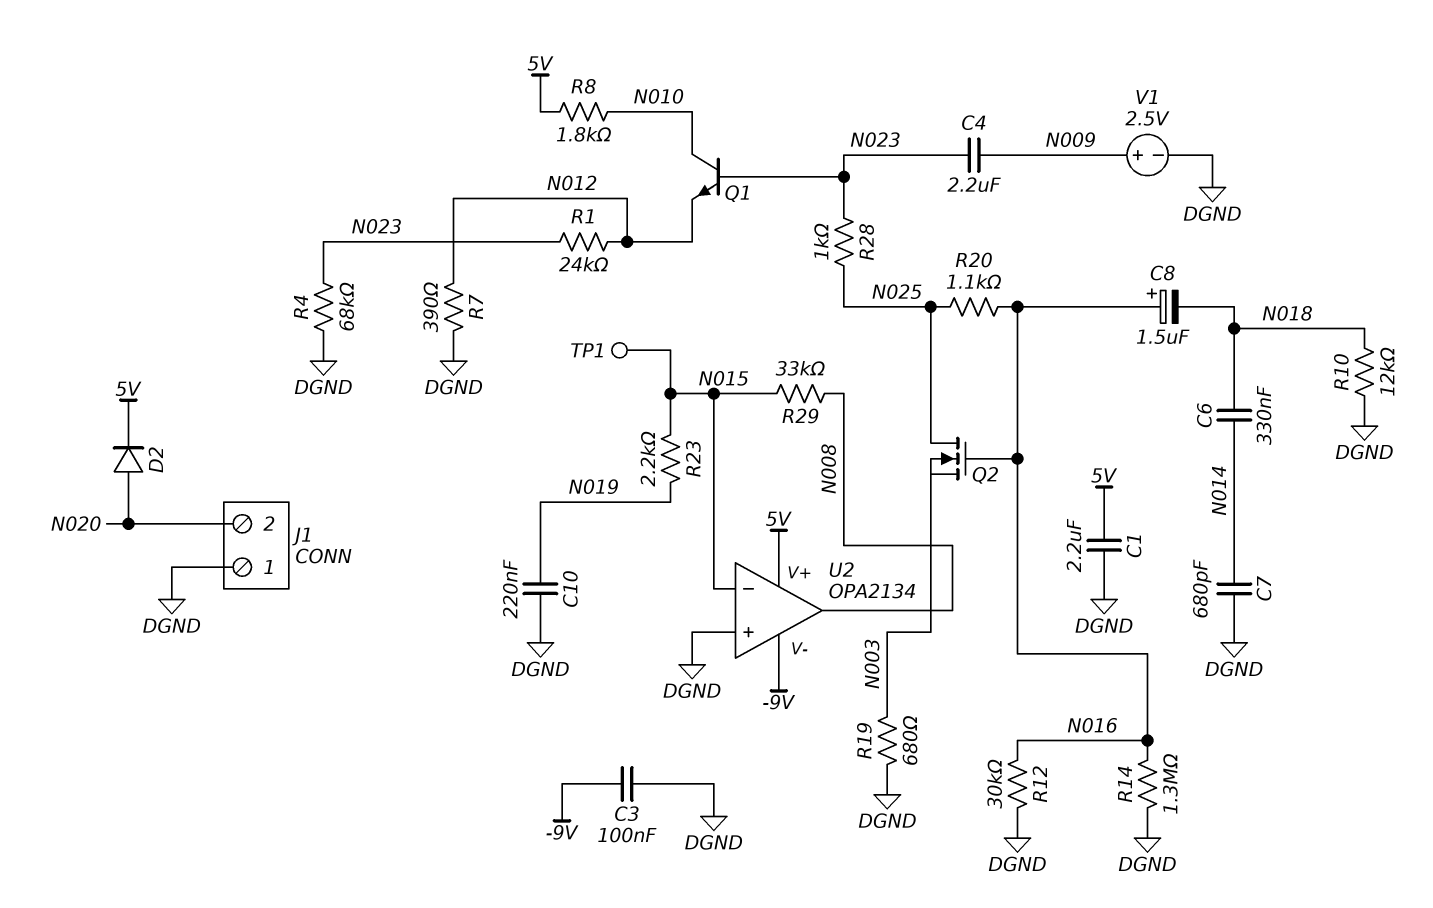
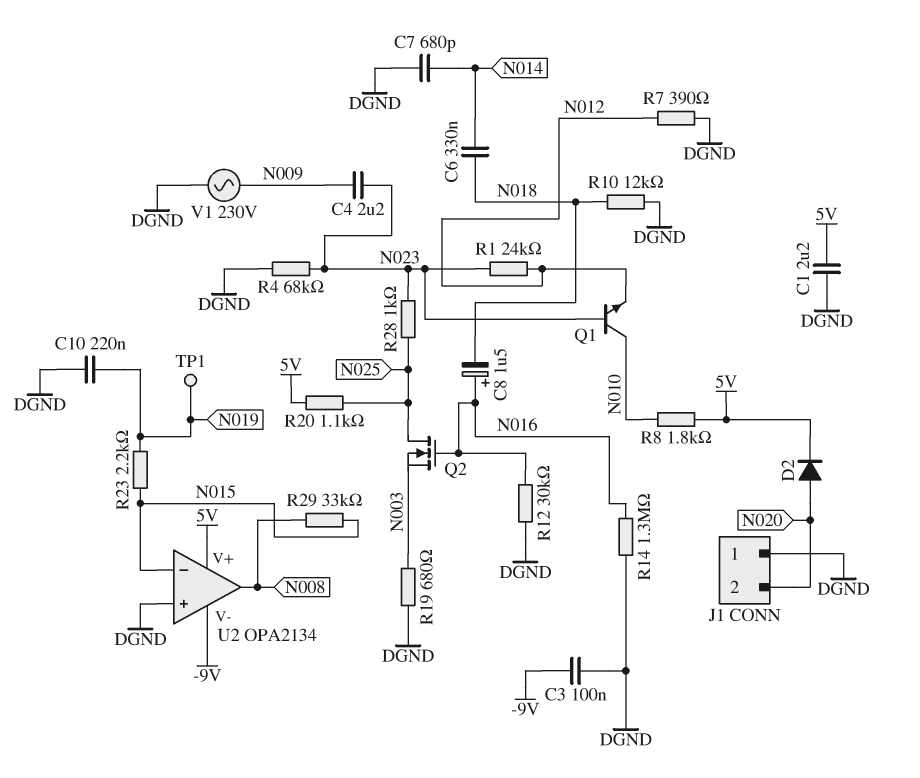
R20: 1.1k (N016, N025) -> 1.1k (5V, N025)
TP1: test point (N015) -> test point (N019)
V1: 2.5V (plus N009, minus DGND) -> AC 230V (DGND, N009)

